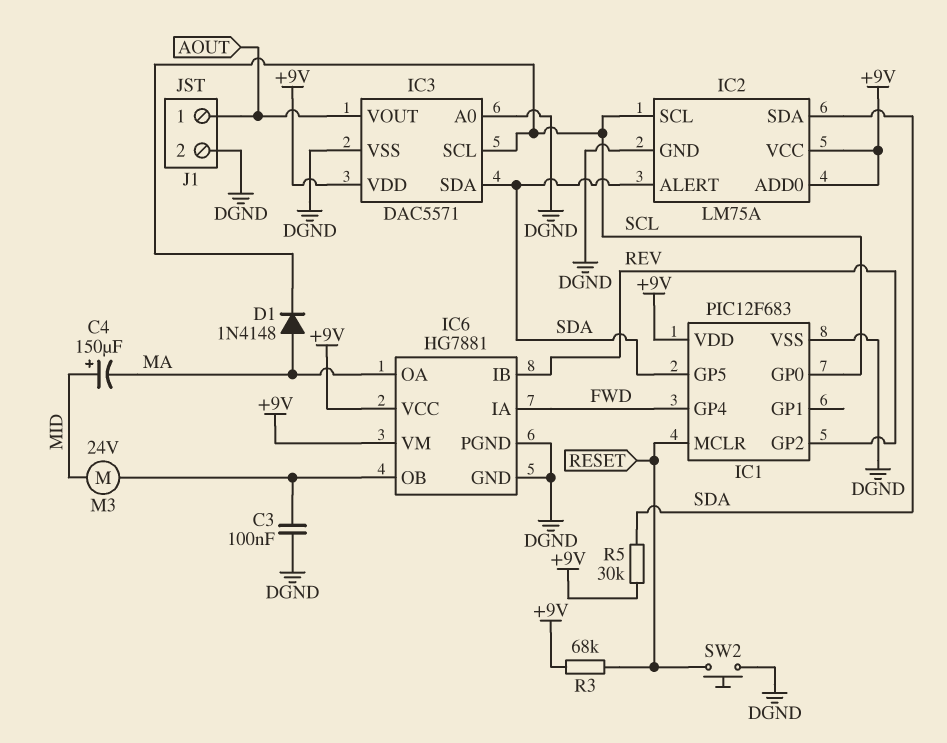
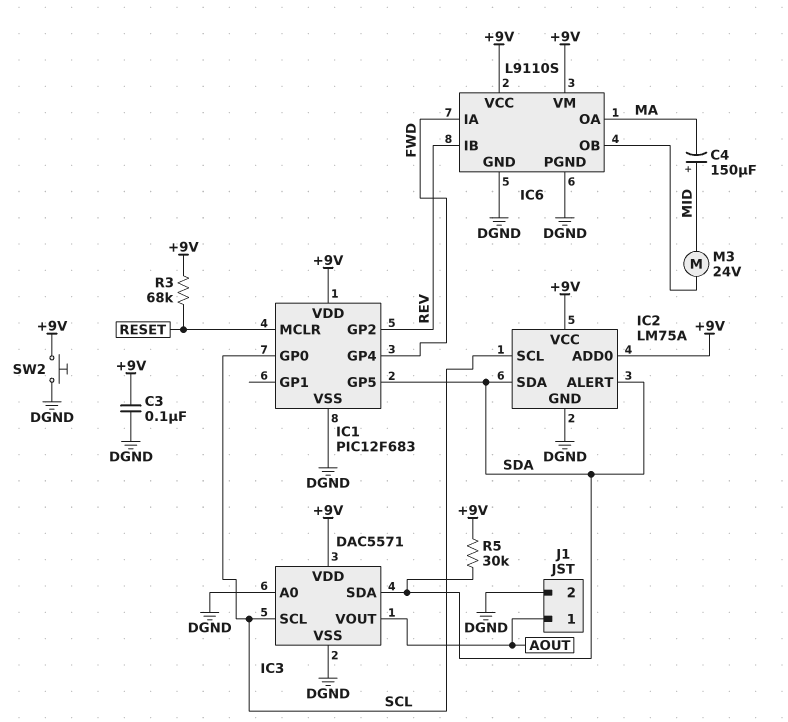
C3: 100nF (DGND, IC6/OB) -> 100nF (+9V, DGND)
D1: diode 1N4148 (A MA, K SCL) -> none
IC6: HG7881 -> L9110S
SW2: button (DGND, RESET) -> button (+9V, DGND)

